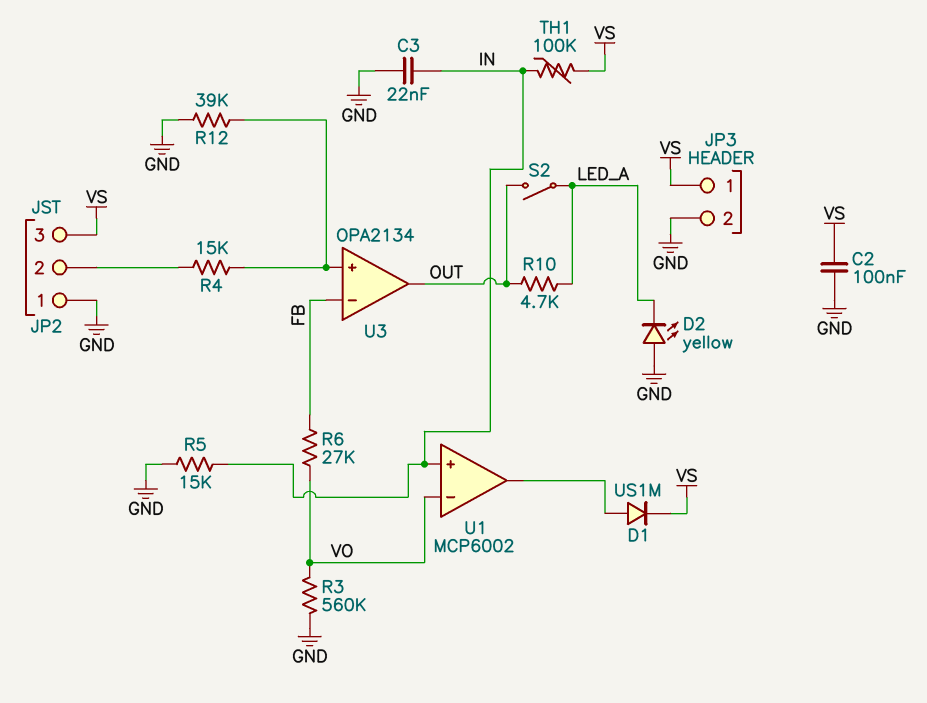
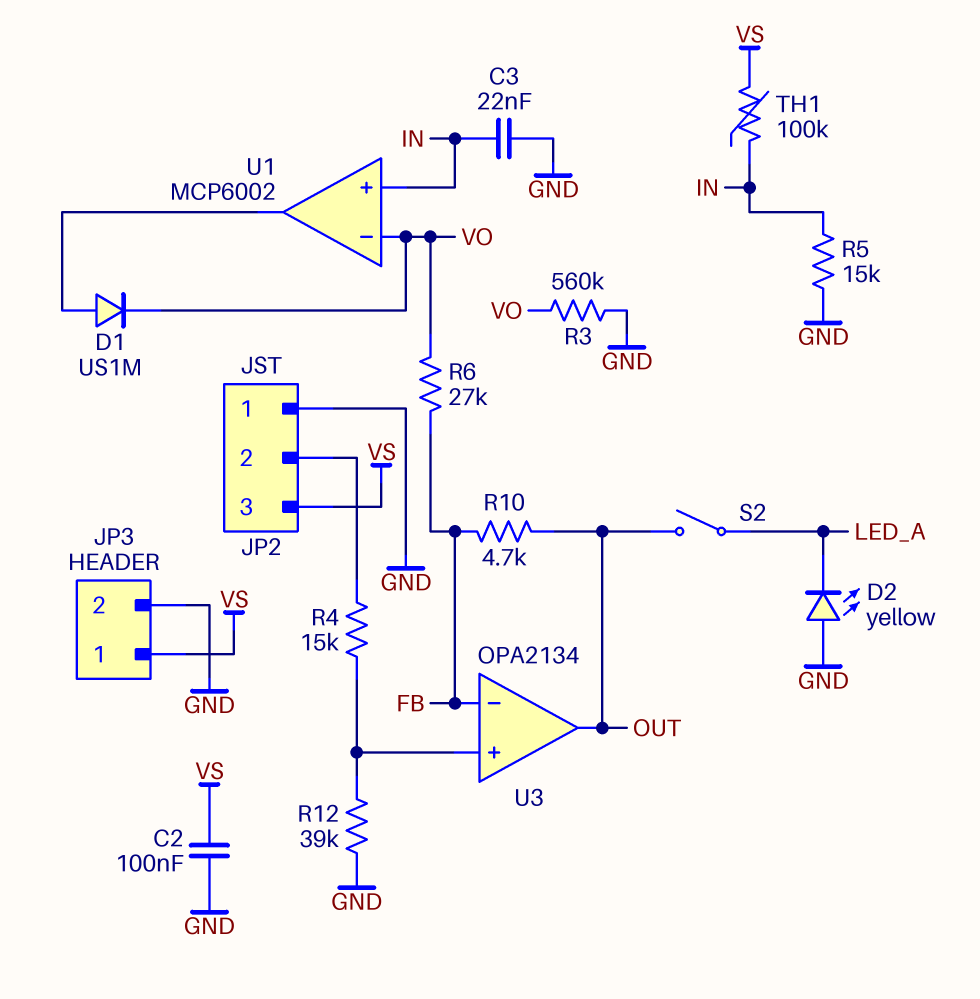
D1: diode US1M (A U1/out, K VS) -> diode US1M (A U1/out, K VO)
R10: 4.7k (LED_A, OUT) -> 4.7k (FB, OUT)

